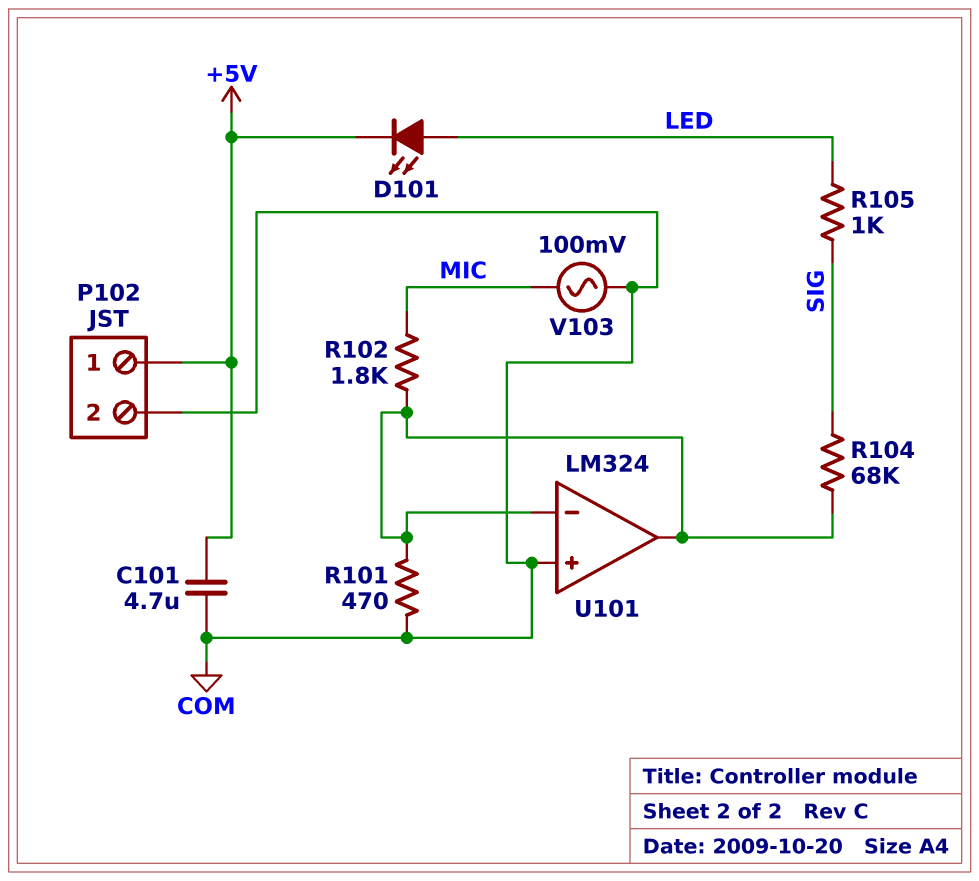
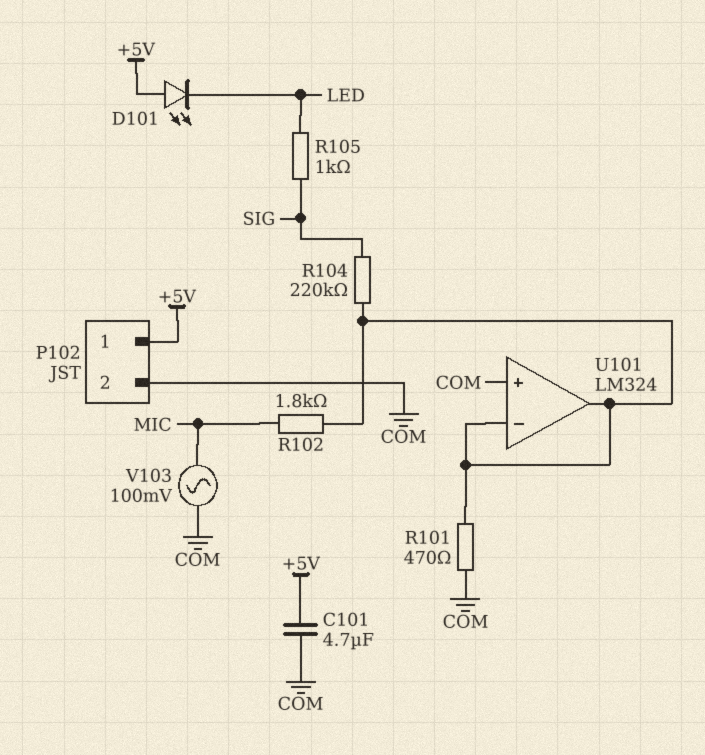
D101: LED (A LED, K +5V) -> LED (A +5V, K LED)
R104: 68k (SIG, U101/in-) -> 220k (SIG, U101/in-)

